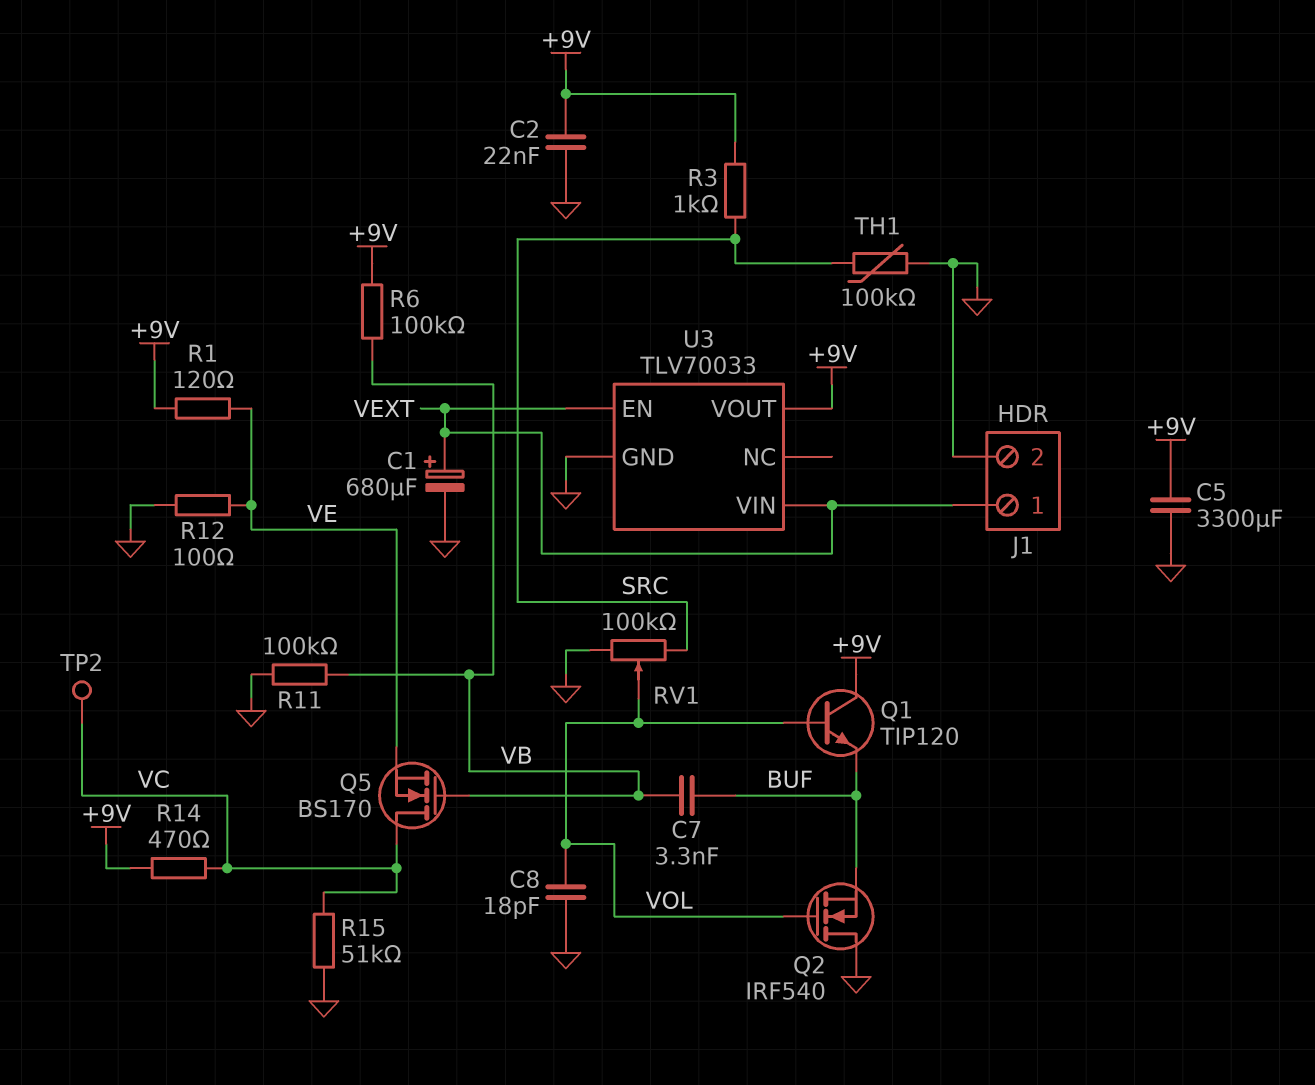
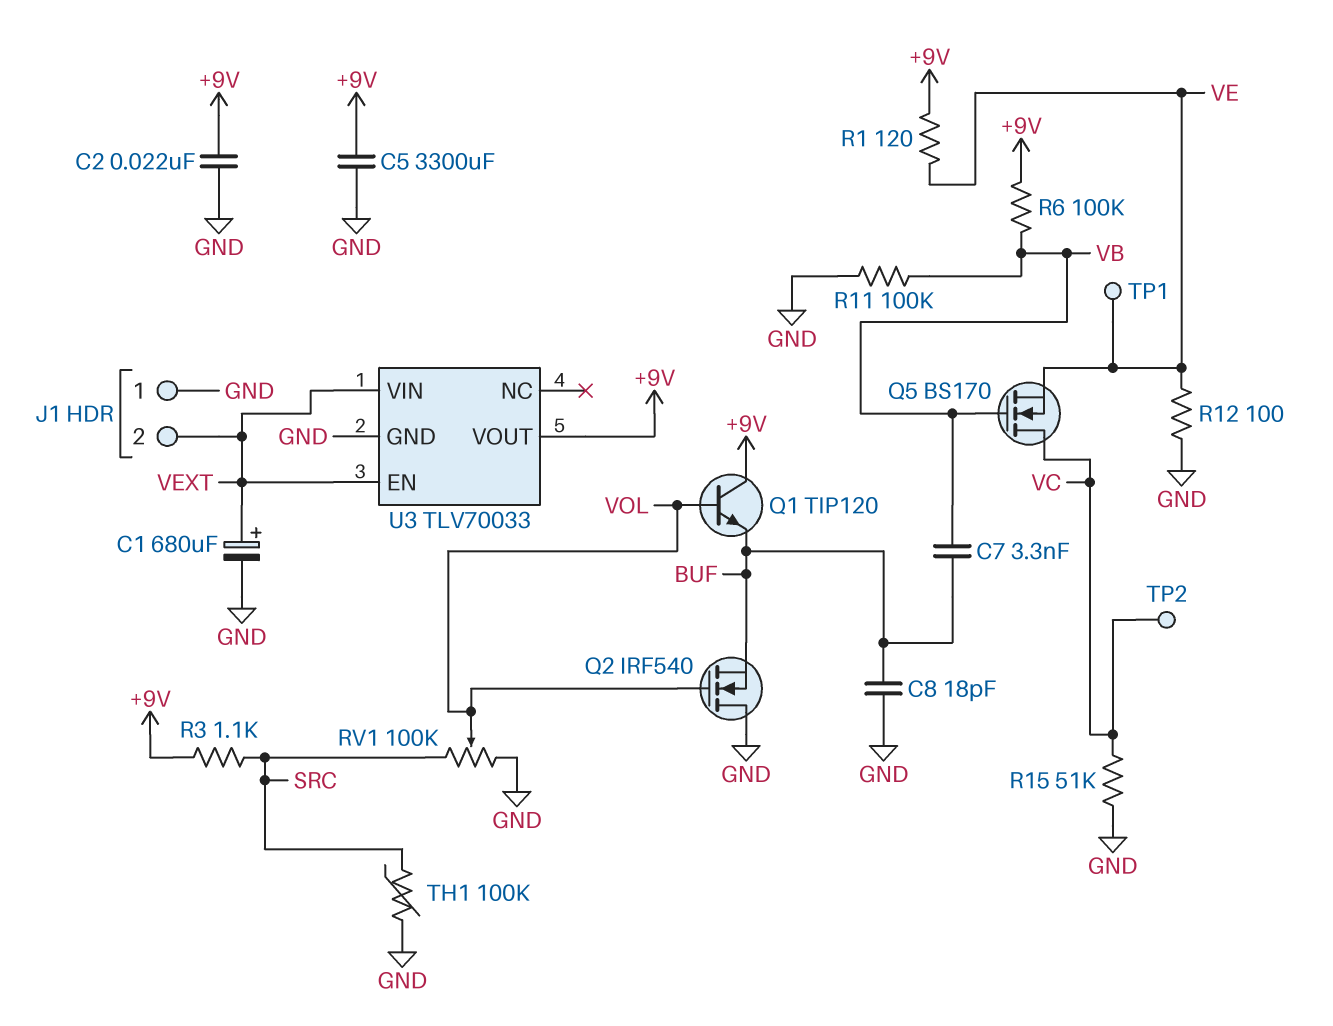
C8: 18pF (GND, VOL) -> 18pF (BUF, GND)
J1 pin 1: VEXT -> GND
J1 pin 2: GND -> VEXT
R3: 1k (+9V, SRC) -> 1.1k (+9V, SRC)
R14: 470 (+9V, VC) -> none
TP1: none -> test point (VE)

